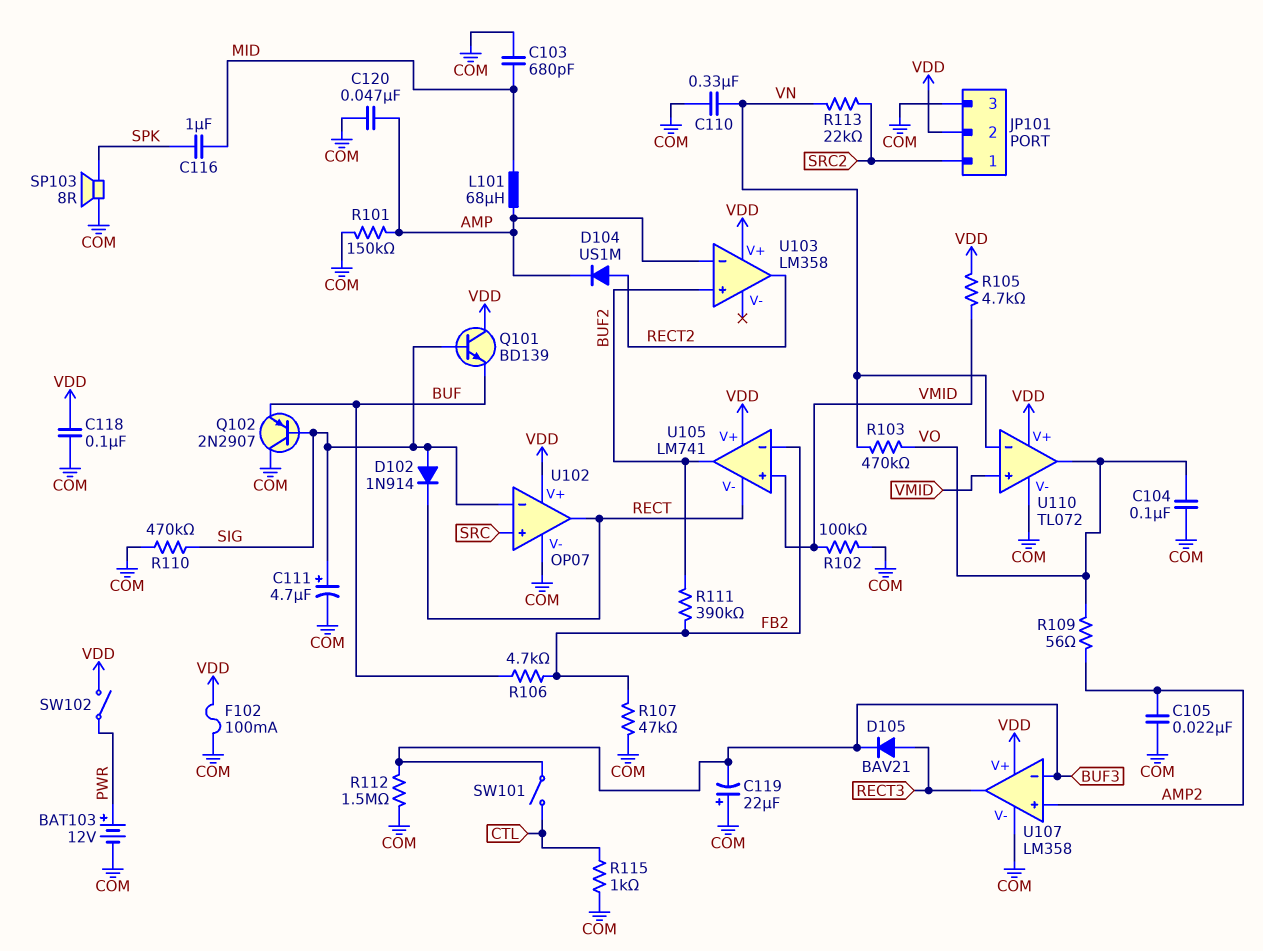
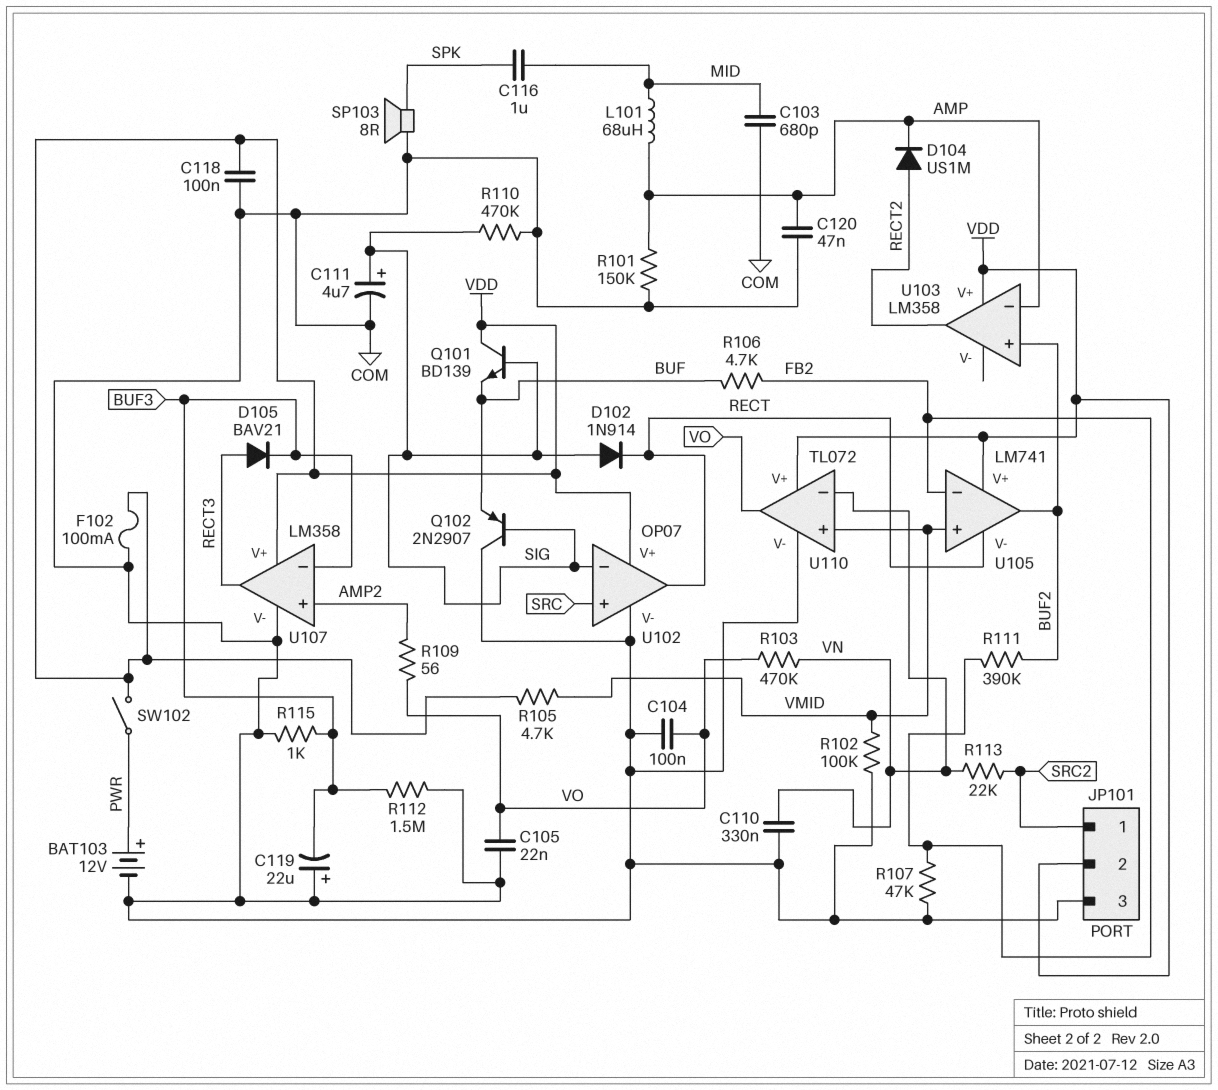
C105: 22nF (AMP2, COM) -> 22nF (COM, VO)
R115: 1k (COM, CTL) -> 1k (BUF3, COM)
SW101: switch (BUF3, CTL) -> none

